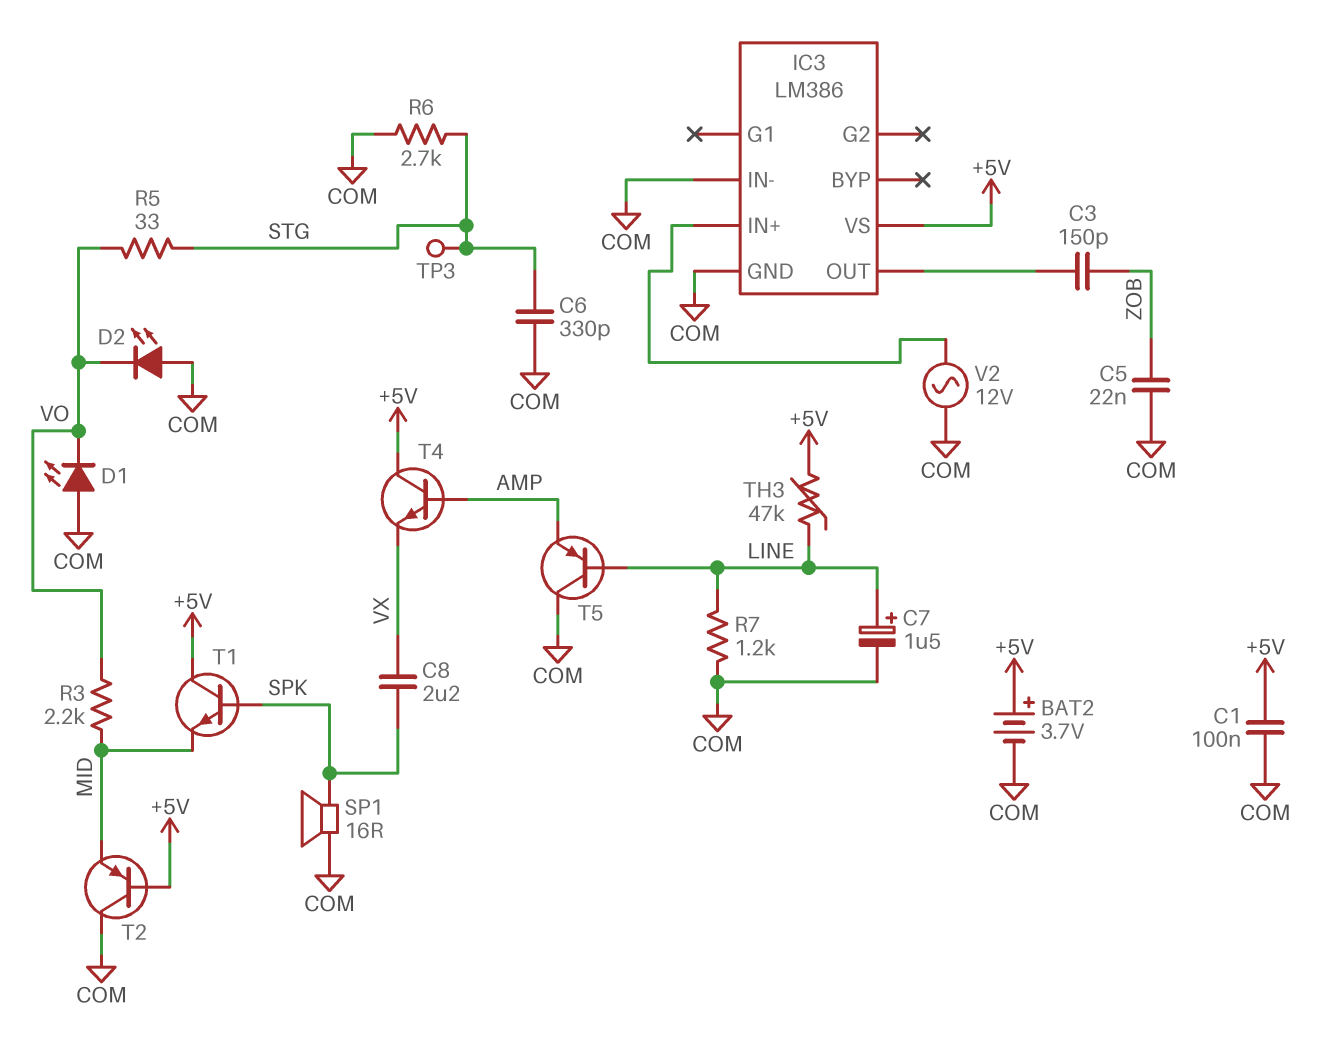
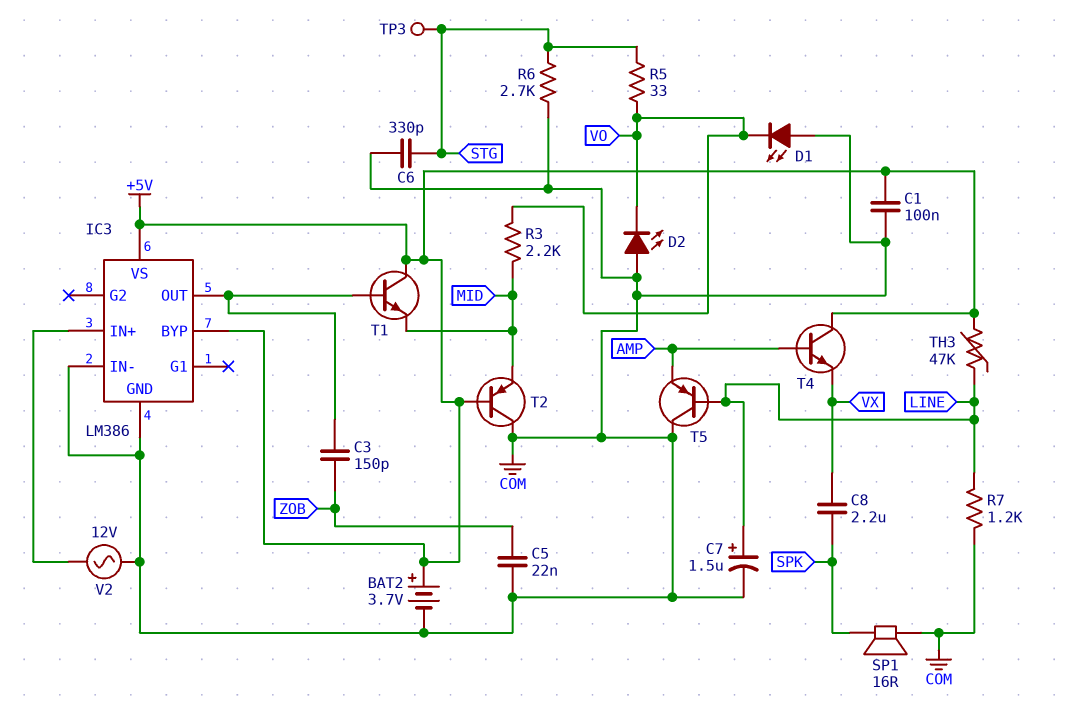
IC3 pin BYP: none -> +5V
T1: NPN (B SPK, C +5V, E MID) -> NPN (B IC3/OUT, C +5V, E MID)

